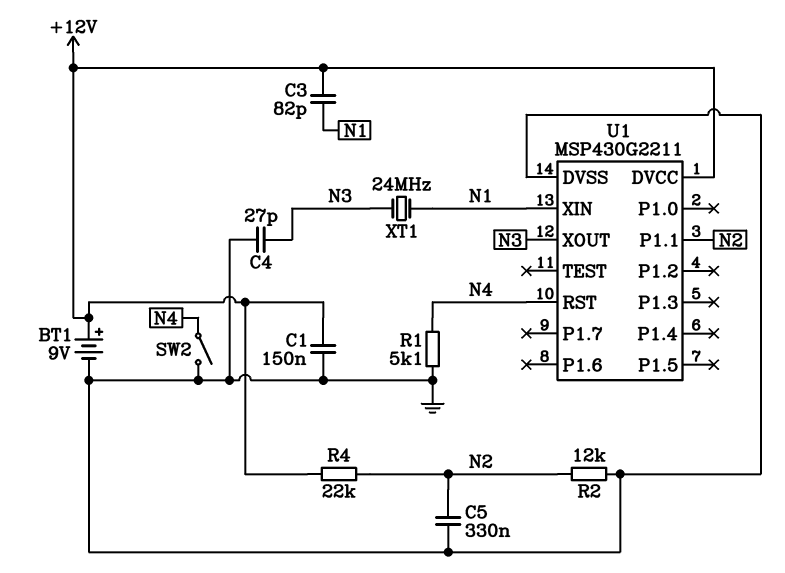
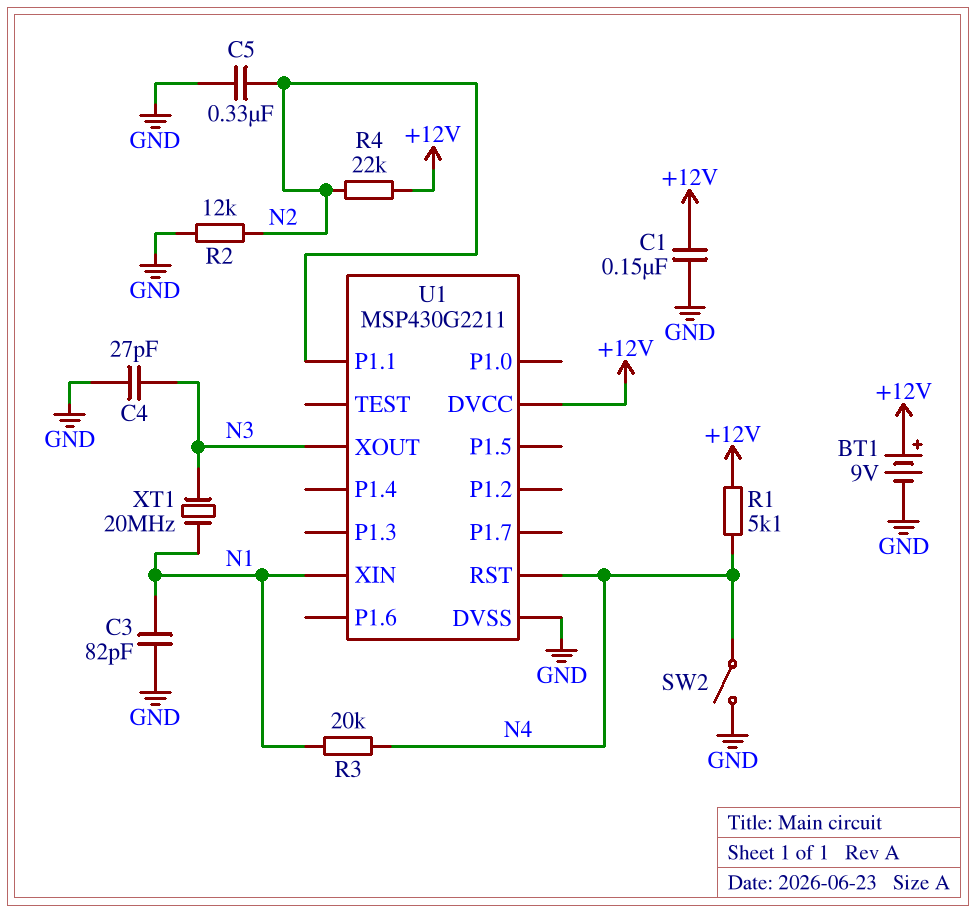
C3: 82pF (+12V, N1) -> 82pF (GND, N1)
R1: 5.1k (GND, N4) -> 5.1k (+12V, N4)
R3: none -> 20k (N1, N4)
XT1: 24MHz (N1, N3) -> 20MHz (N1, N3)

